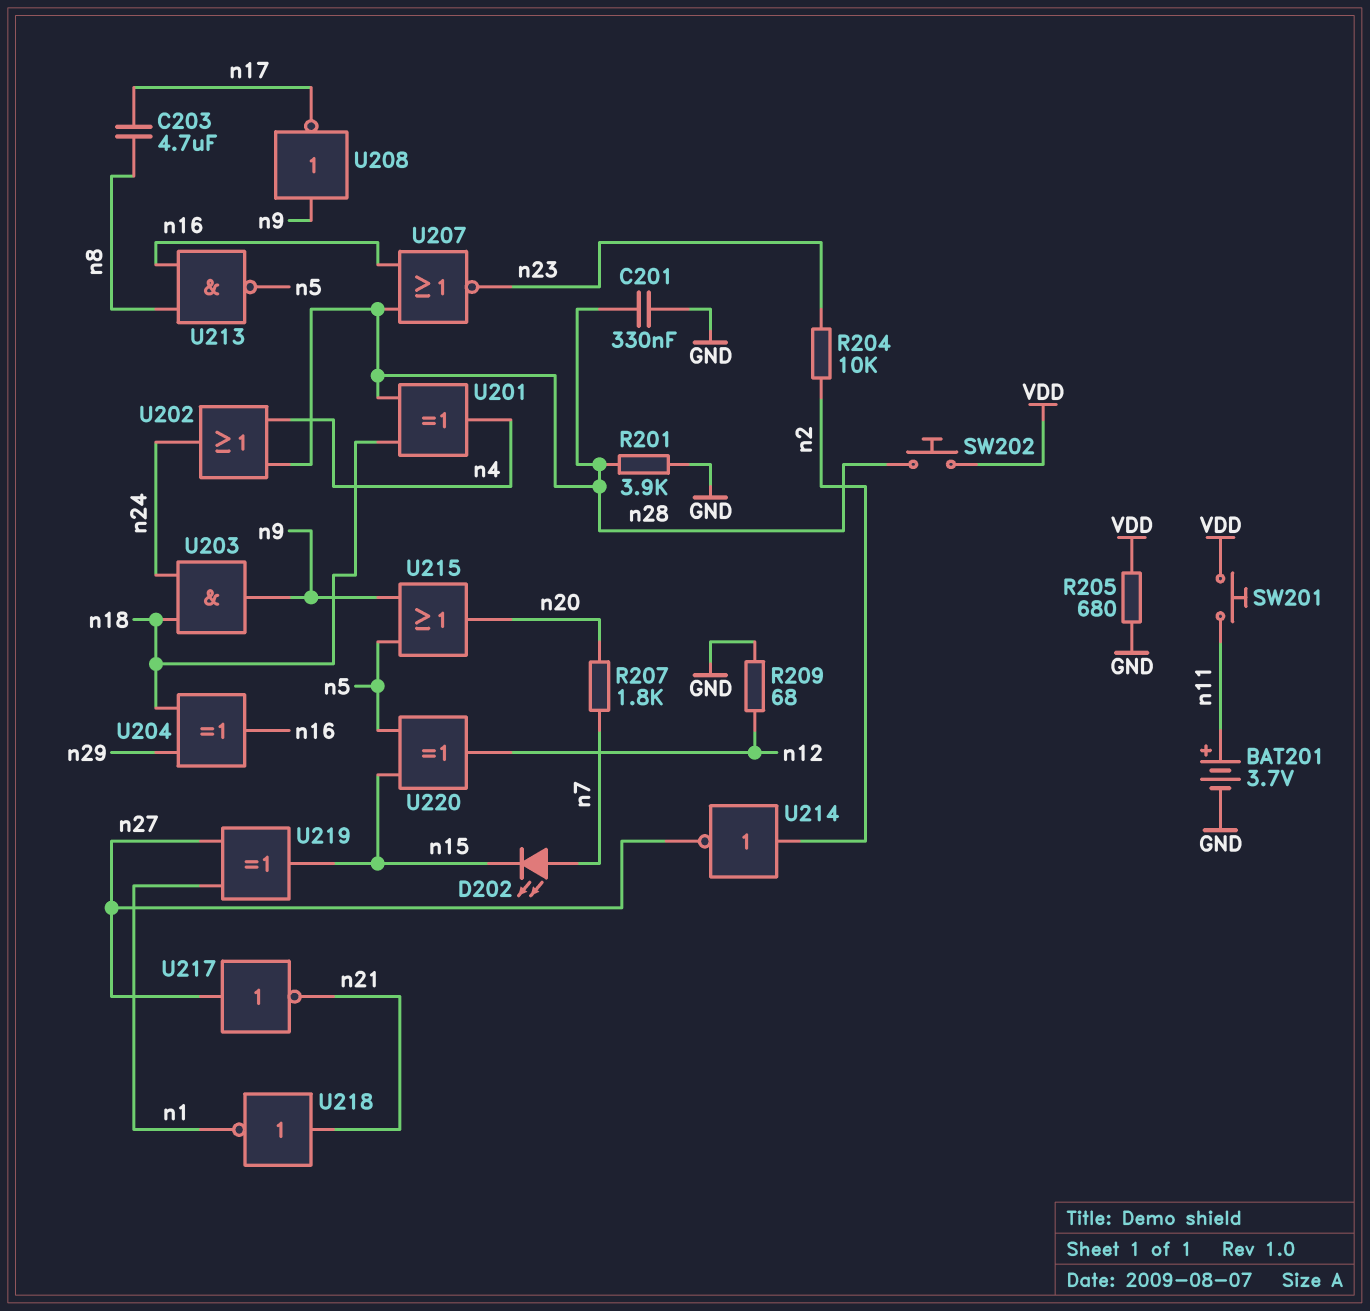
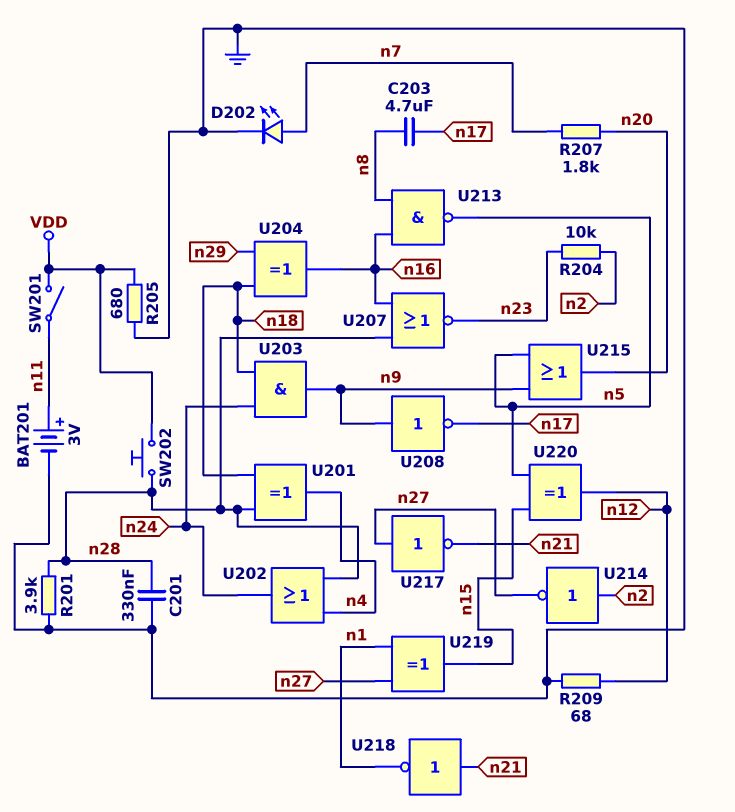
BAT201: 3.7V (plus n11, minus GND) -> 3V (plus n11, minus GND)
D202: LED (A n7, K n15) -> LED (A n7, K GND)
SW201: button (VDD, n11) -> switch (VDD, n11)

